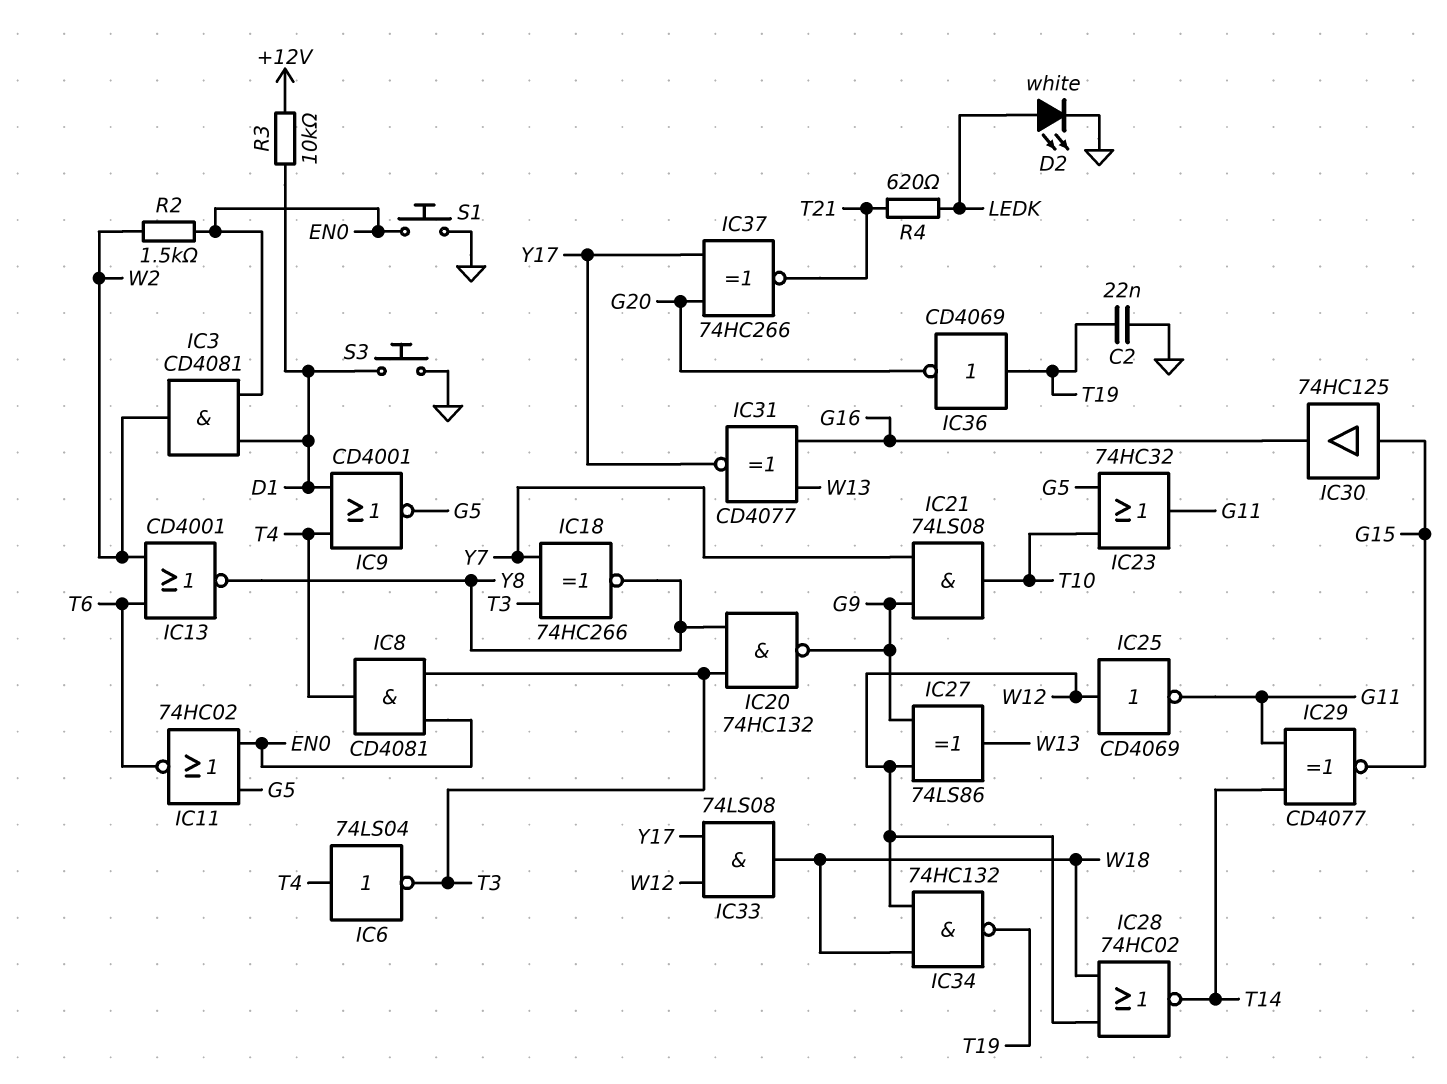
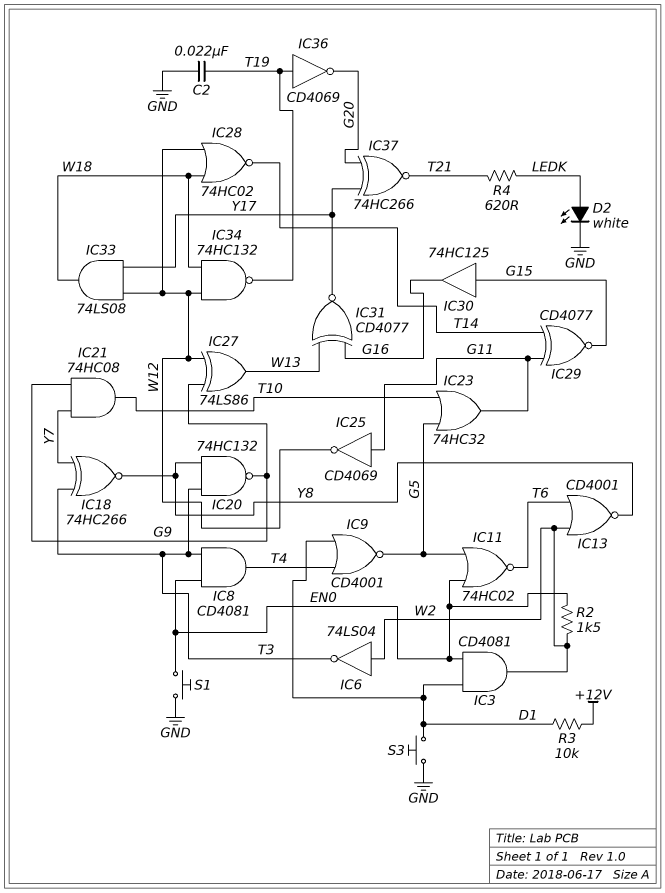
IC6: NOT 74LS04 (in T4, out T3) -> NOT 74LS04 (in W2, out T3)
IC21: AND 74LS08 (in G9, in Y7, out T10) -> AND 74HC08 (in G9, in Y7, out T10)
IC25: NOT CD4069 (in W12, out G11) -> NOT CD4069 (in G11, out W12)

